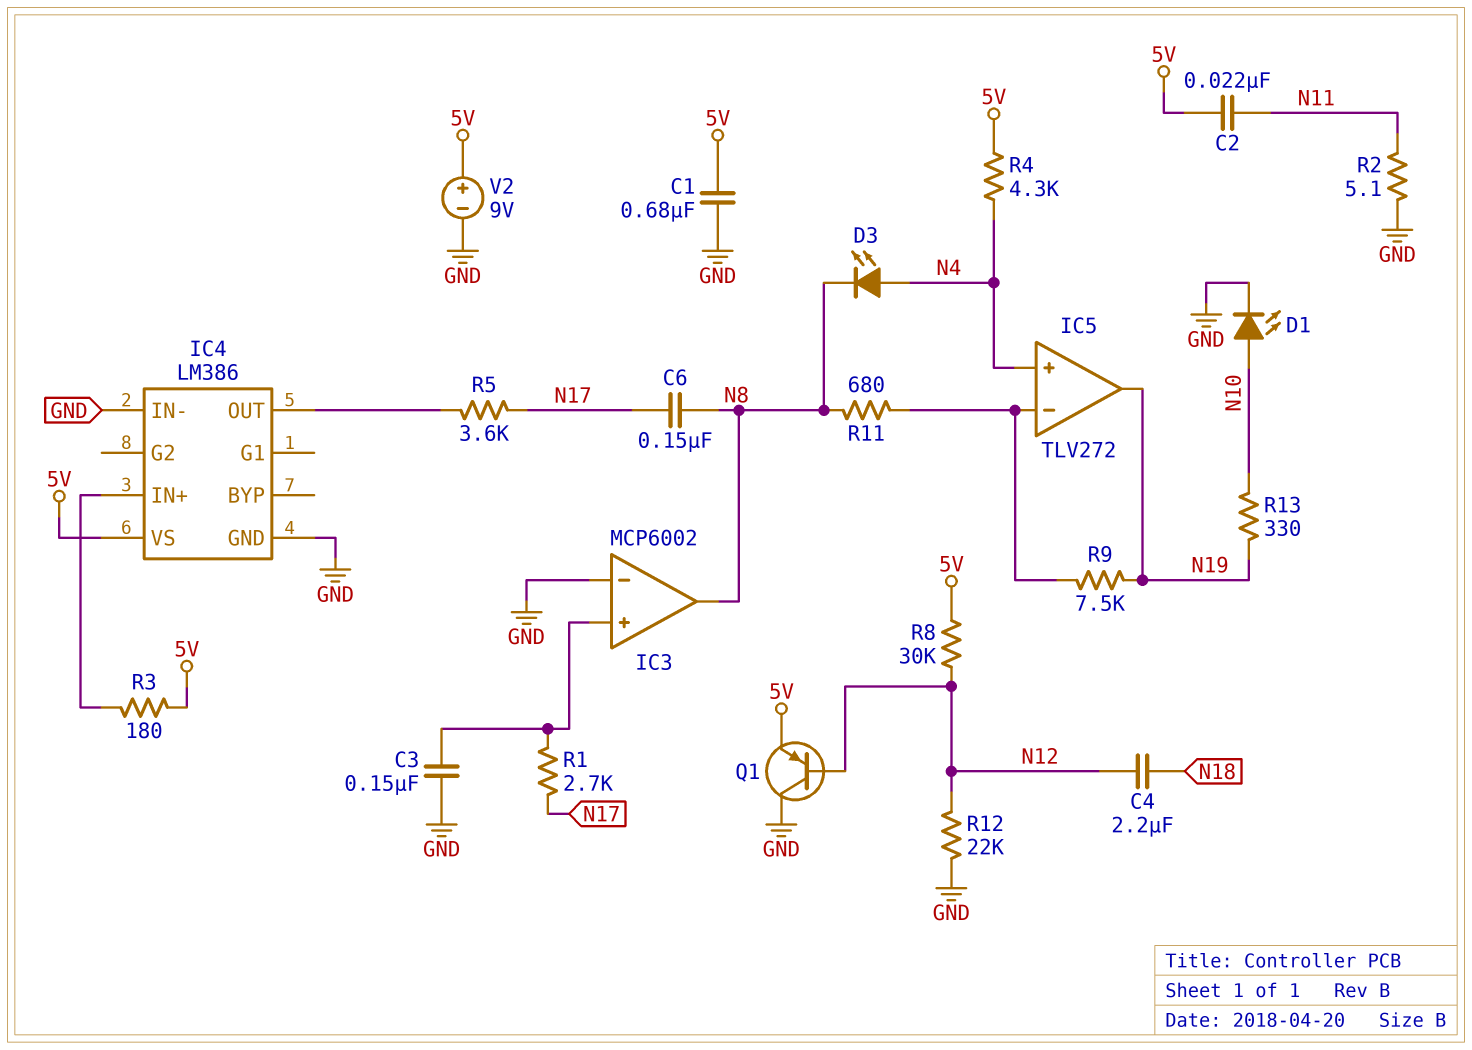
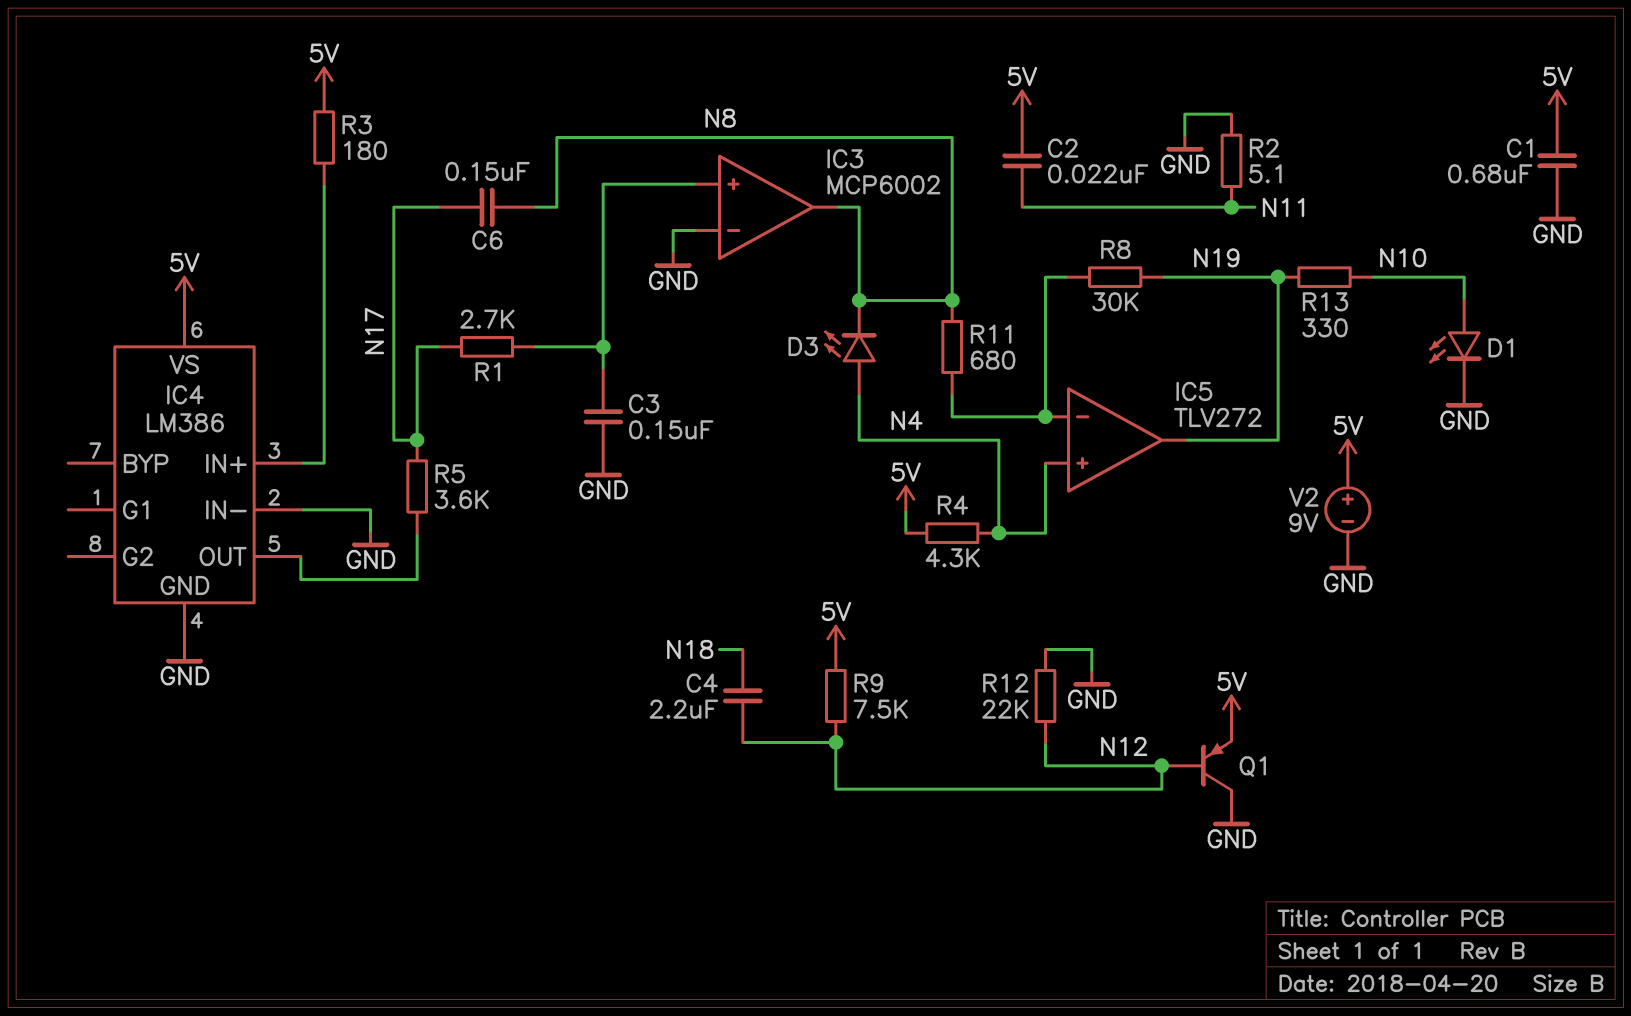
R8: 30k (5V, N12) -> 30k (IC5/in-, N19)
R9: 7.5k (IC5/in-, N19) -> 7.5k (5V, N12)

